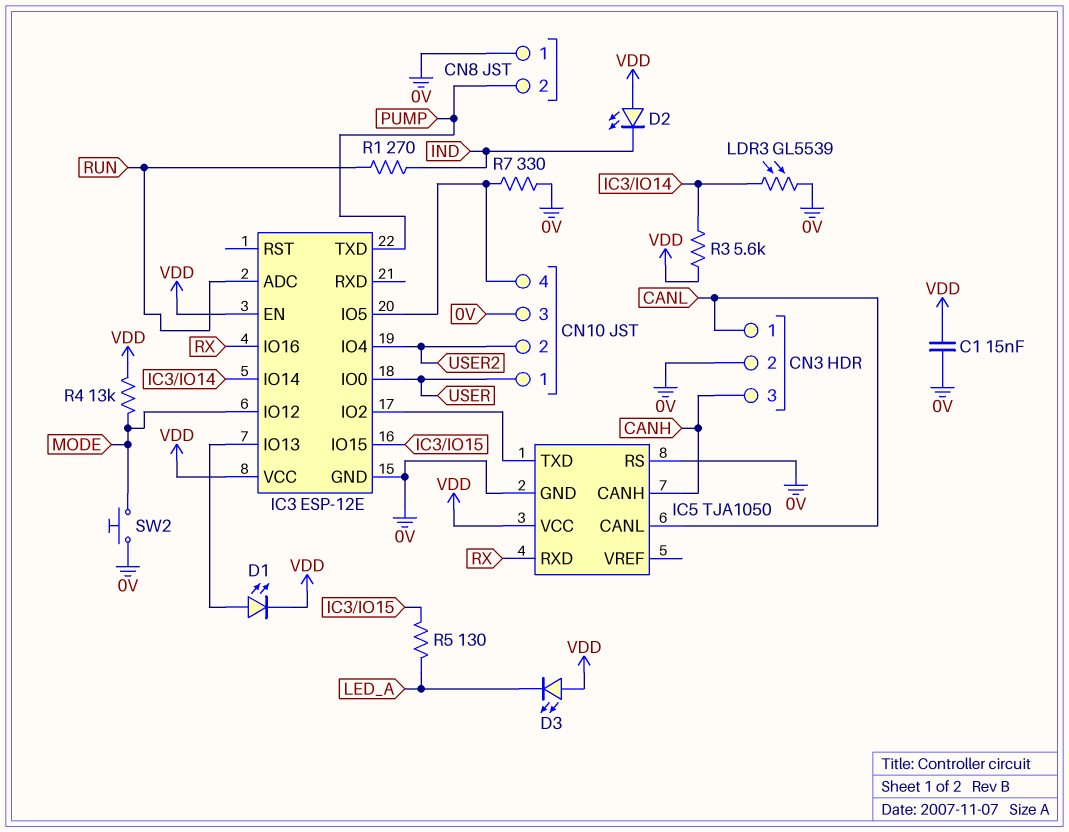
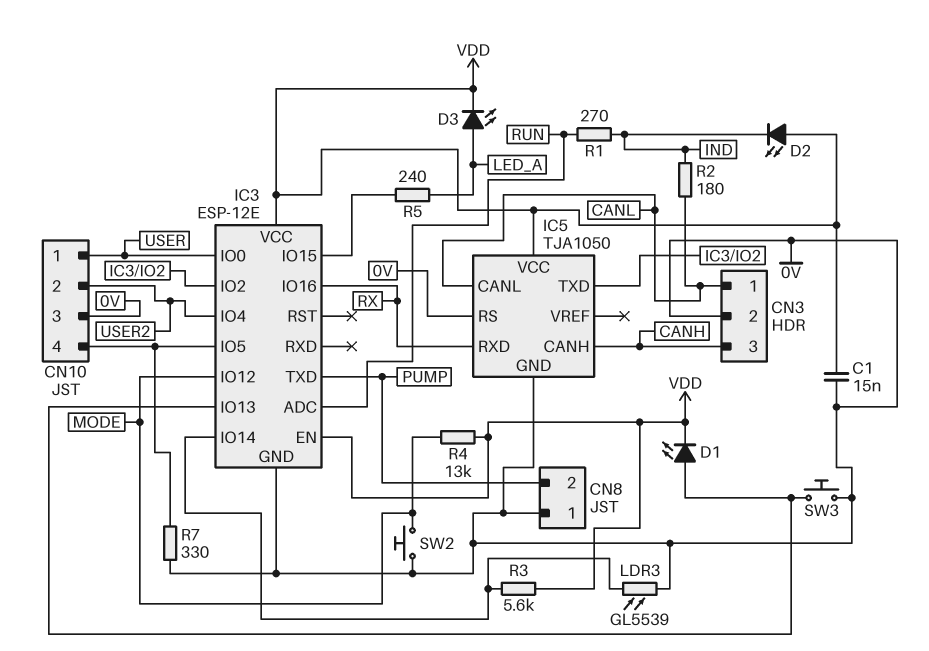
D3: LED (A VDD, K LED_A) -> LED (A LED_A, K VDD)
R2: none -> 180 (CANL, IND)
R5: 130 (IC3/IO15, LED_A) -> 240 (IC3/IO15, LED_A)
SW3: none -> button (0V, IC3/IO13)

